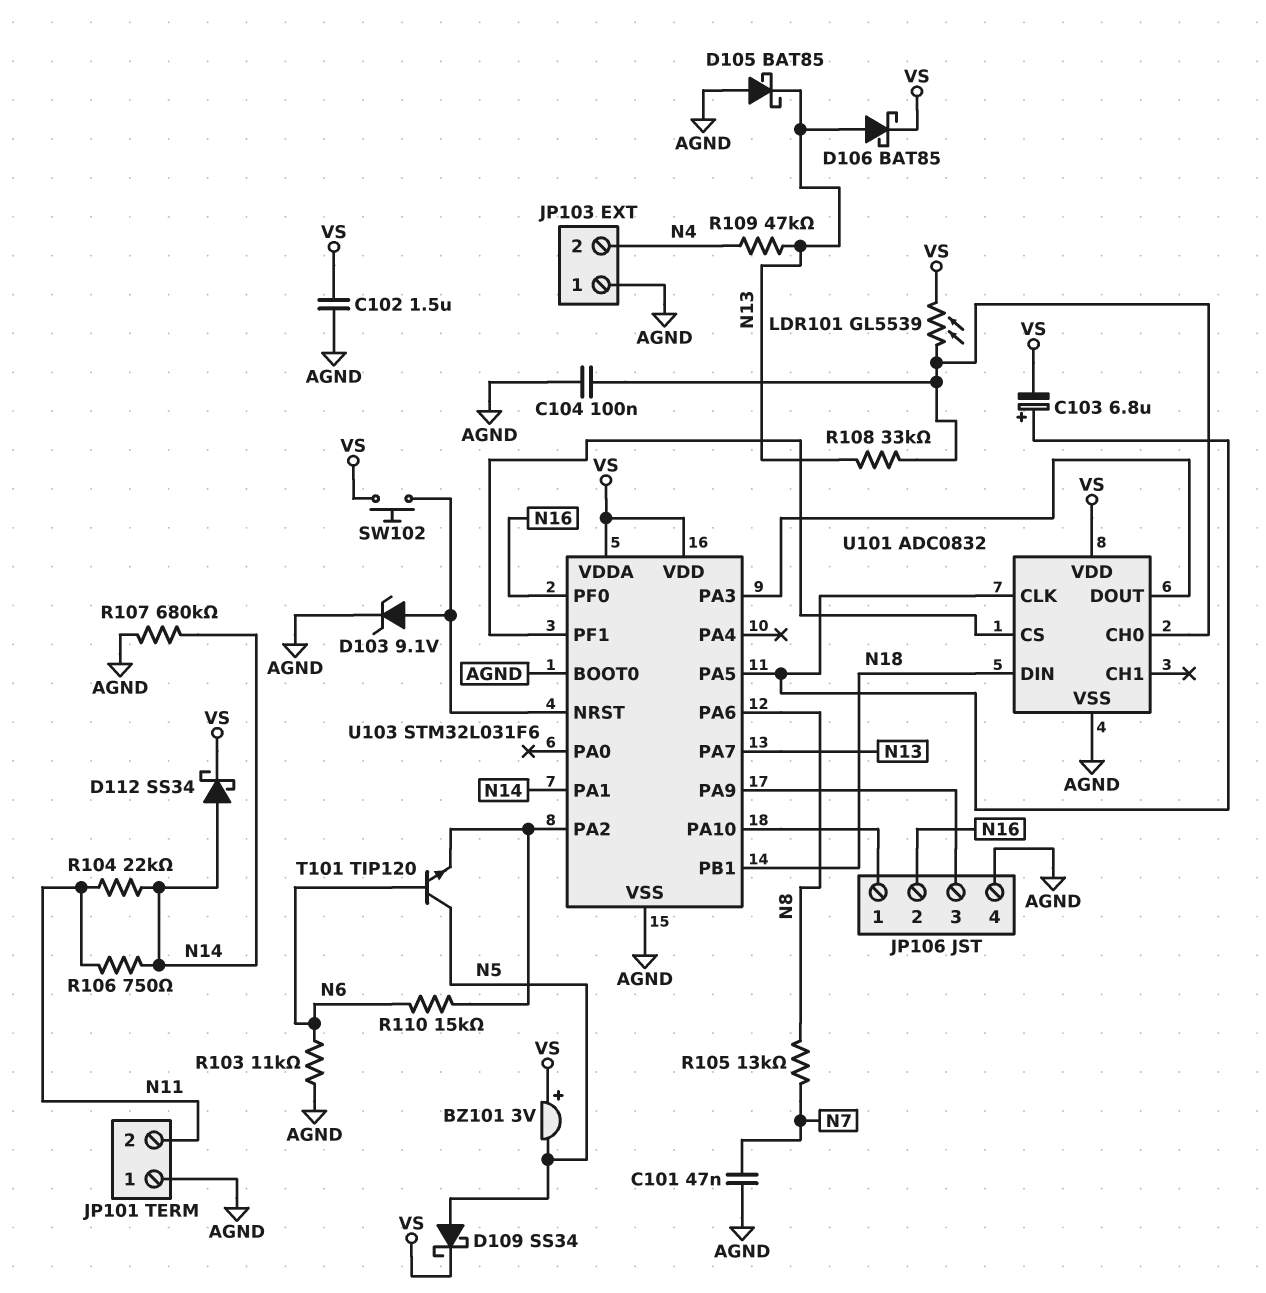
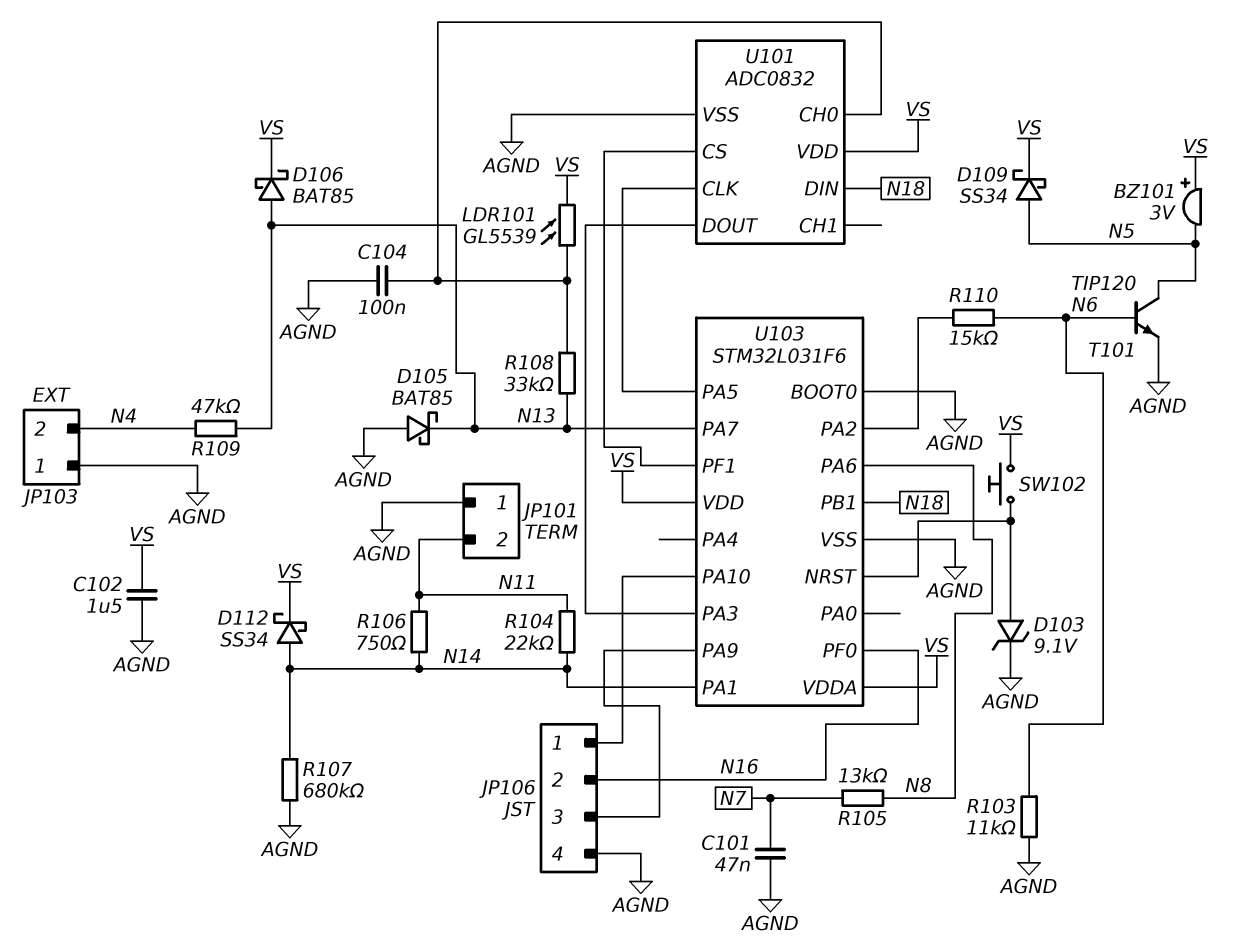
C103: 6.8uF (plus U101/CLK, minus VS) -> none
T101: NPN TIP120 (B N6, C N5, E U103/PA2) -> NPN TIP120 (B N6, C N5, E AGND)

